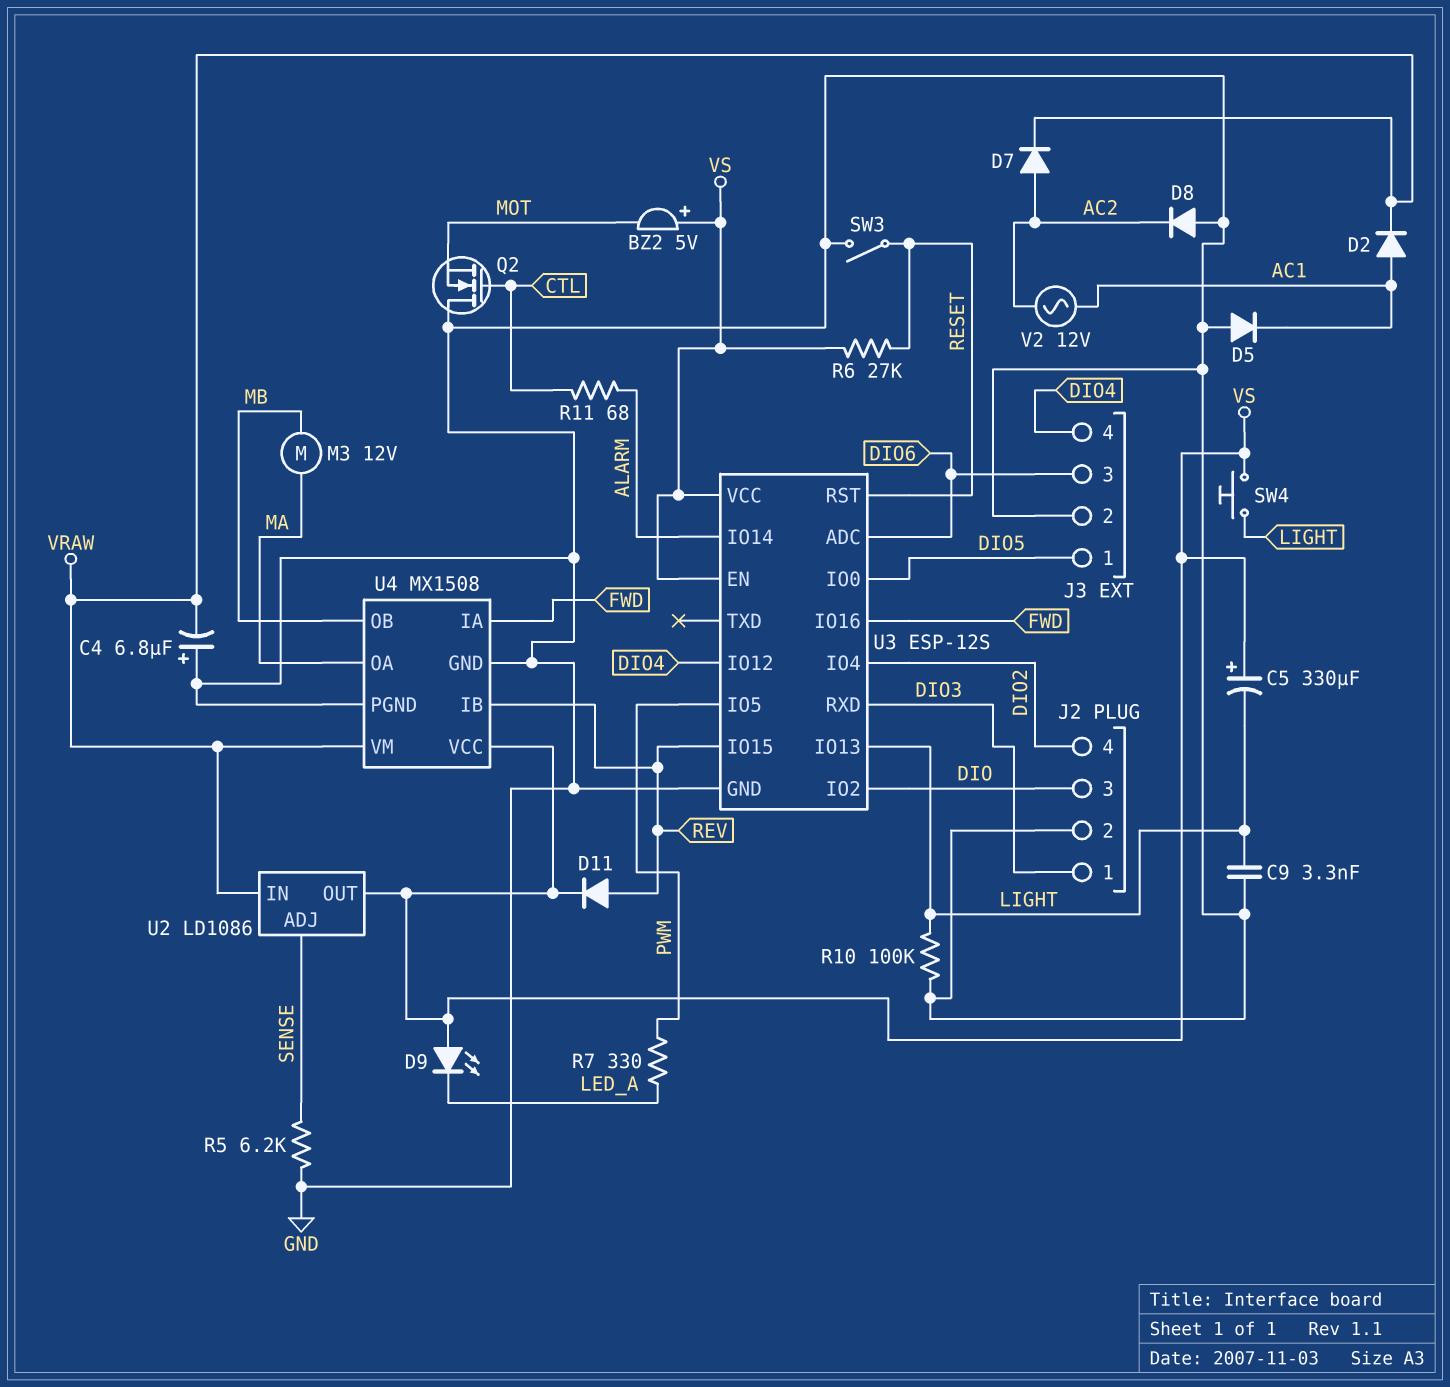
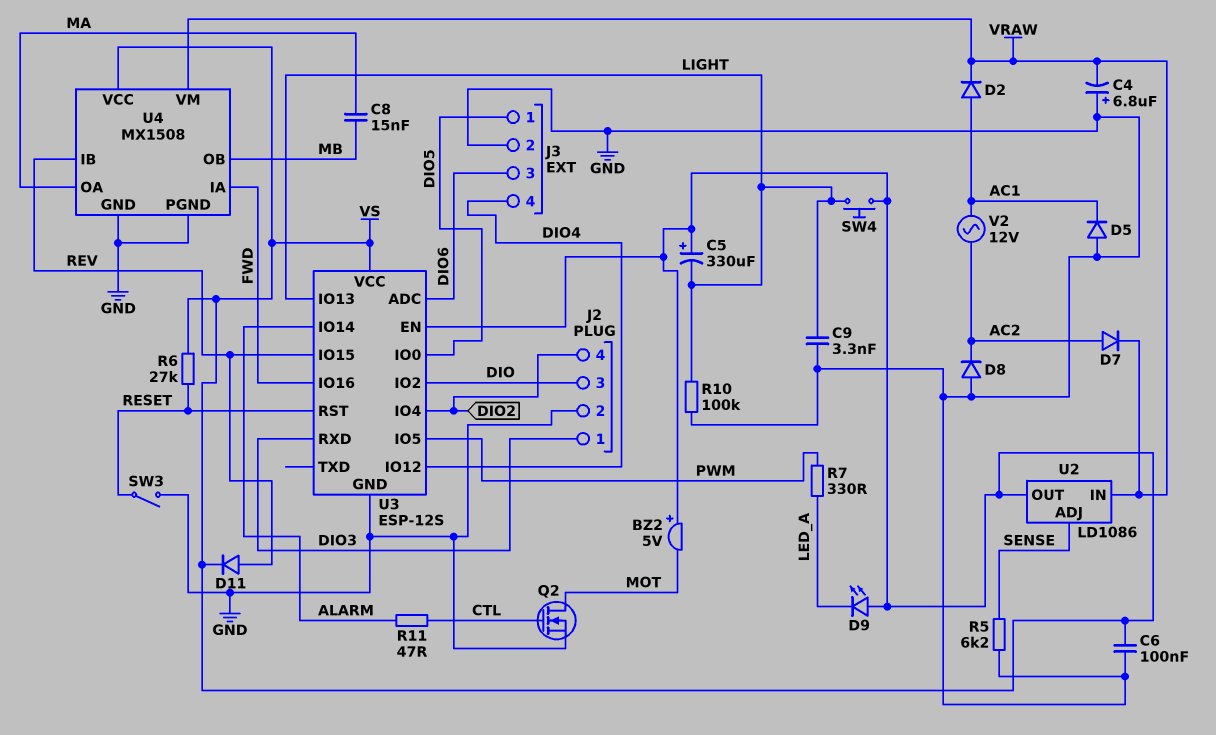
C6: none -> 100nF (GND, VS)
C8: none -> 15nF (MA, MB)
M3: motor 12V (MA, MB) -> none
Q2: NMOS (G CTL, D GND, S MOT) -> NMOS (G CTL, D MOT, S GND)
R11: 68 (ALARM, CTL) -> 47 (ALARM, CTL)

